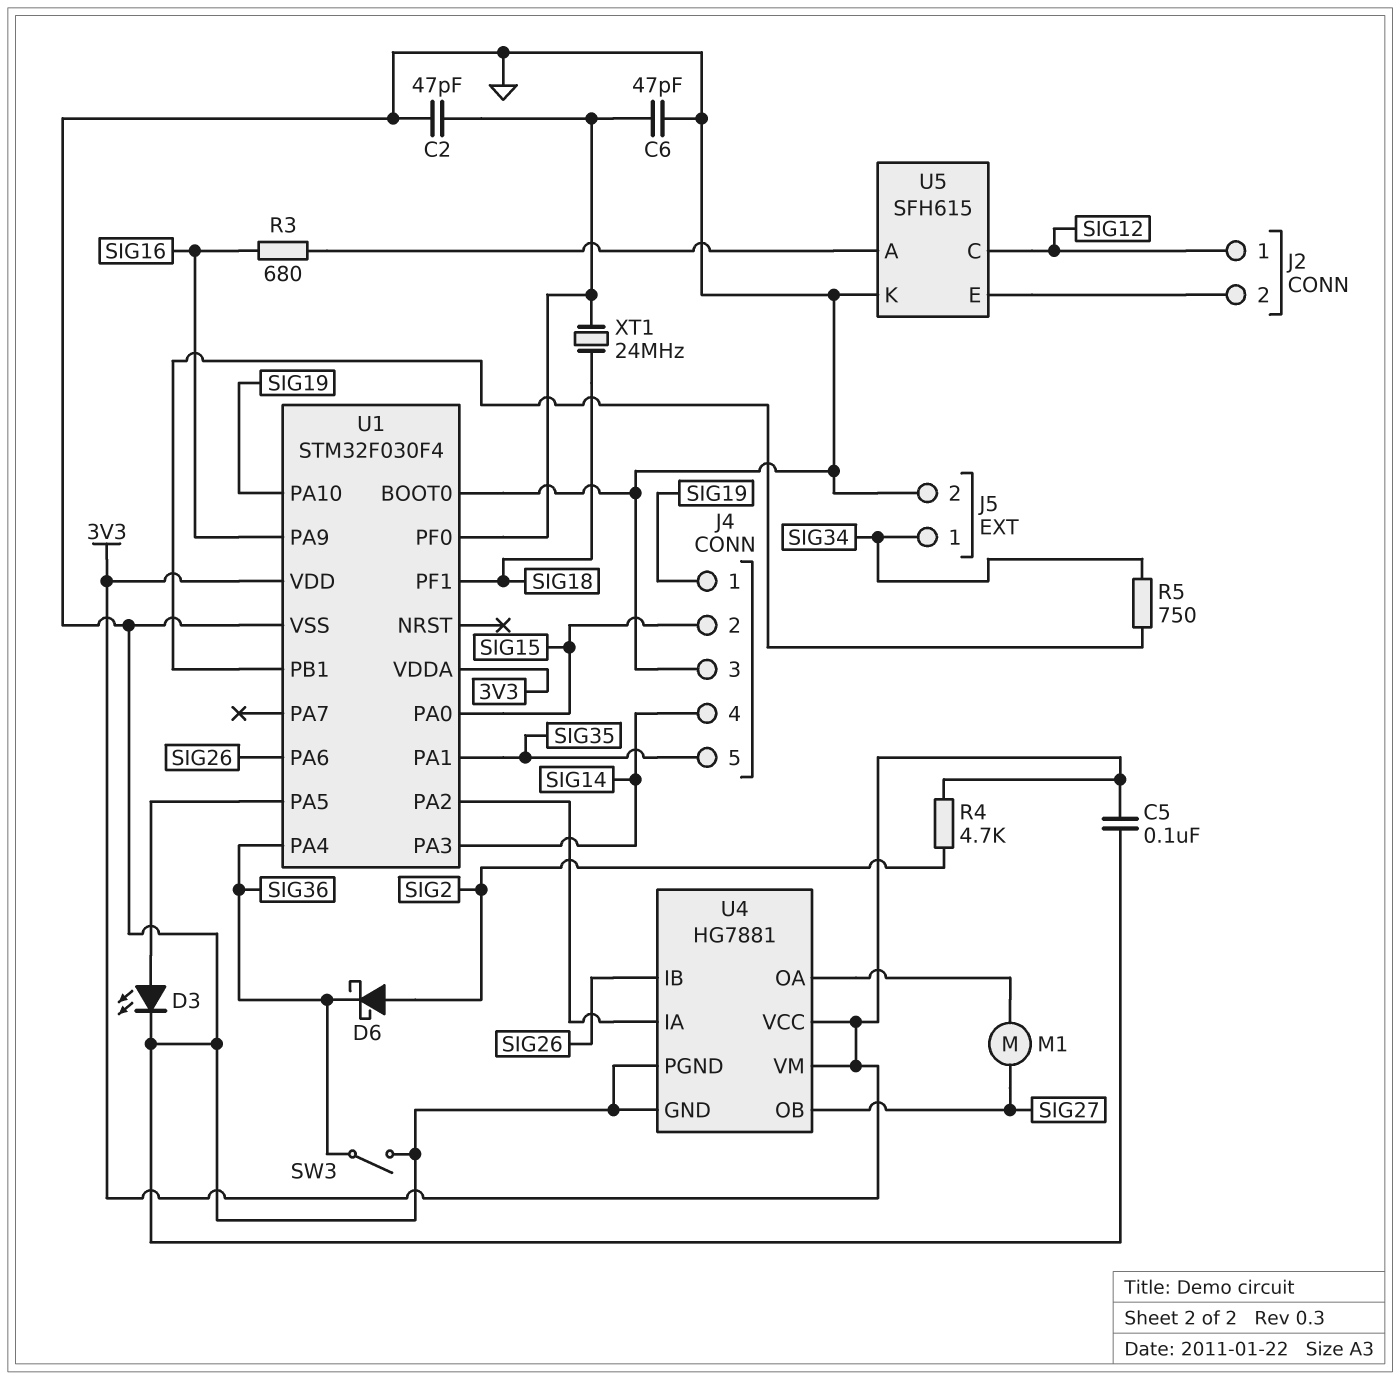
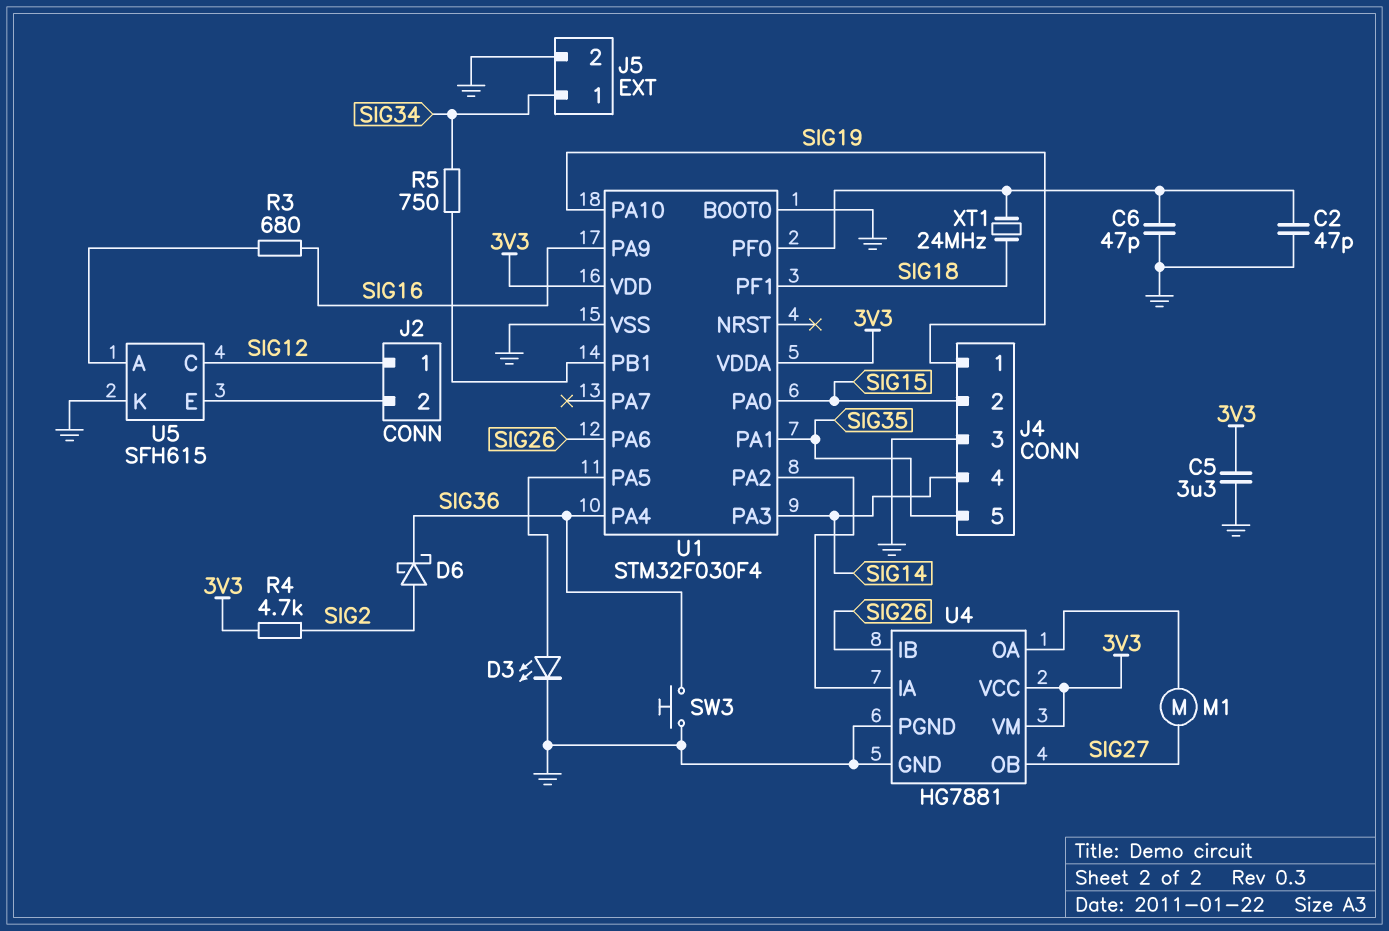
C5: 100nF (3V3, GND) -> 3.3uF (3V3, GND)
SW3: switch (GND, SIG36) -> button (GND, SIG36)

